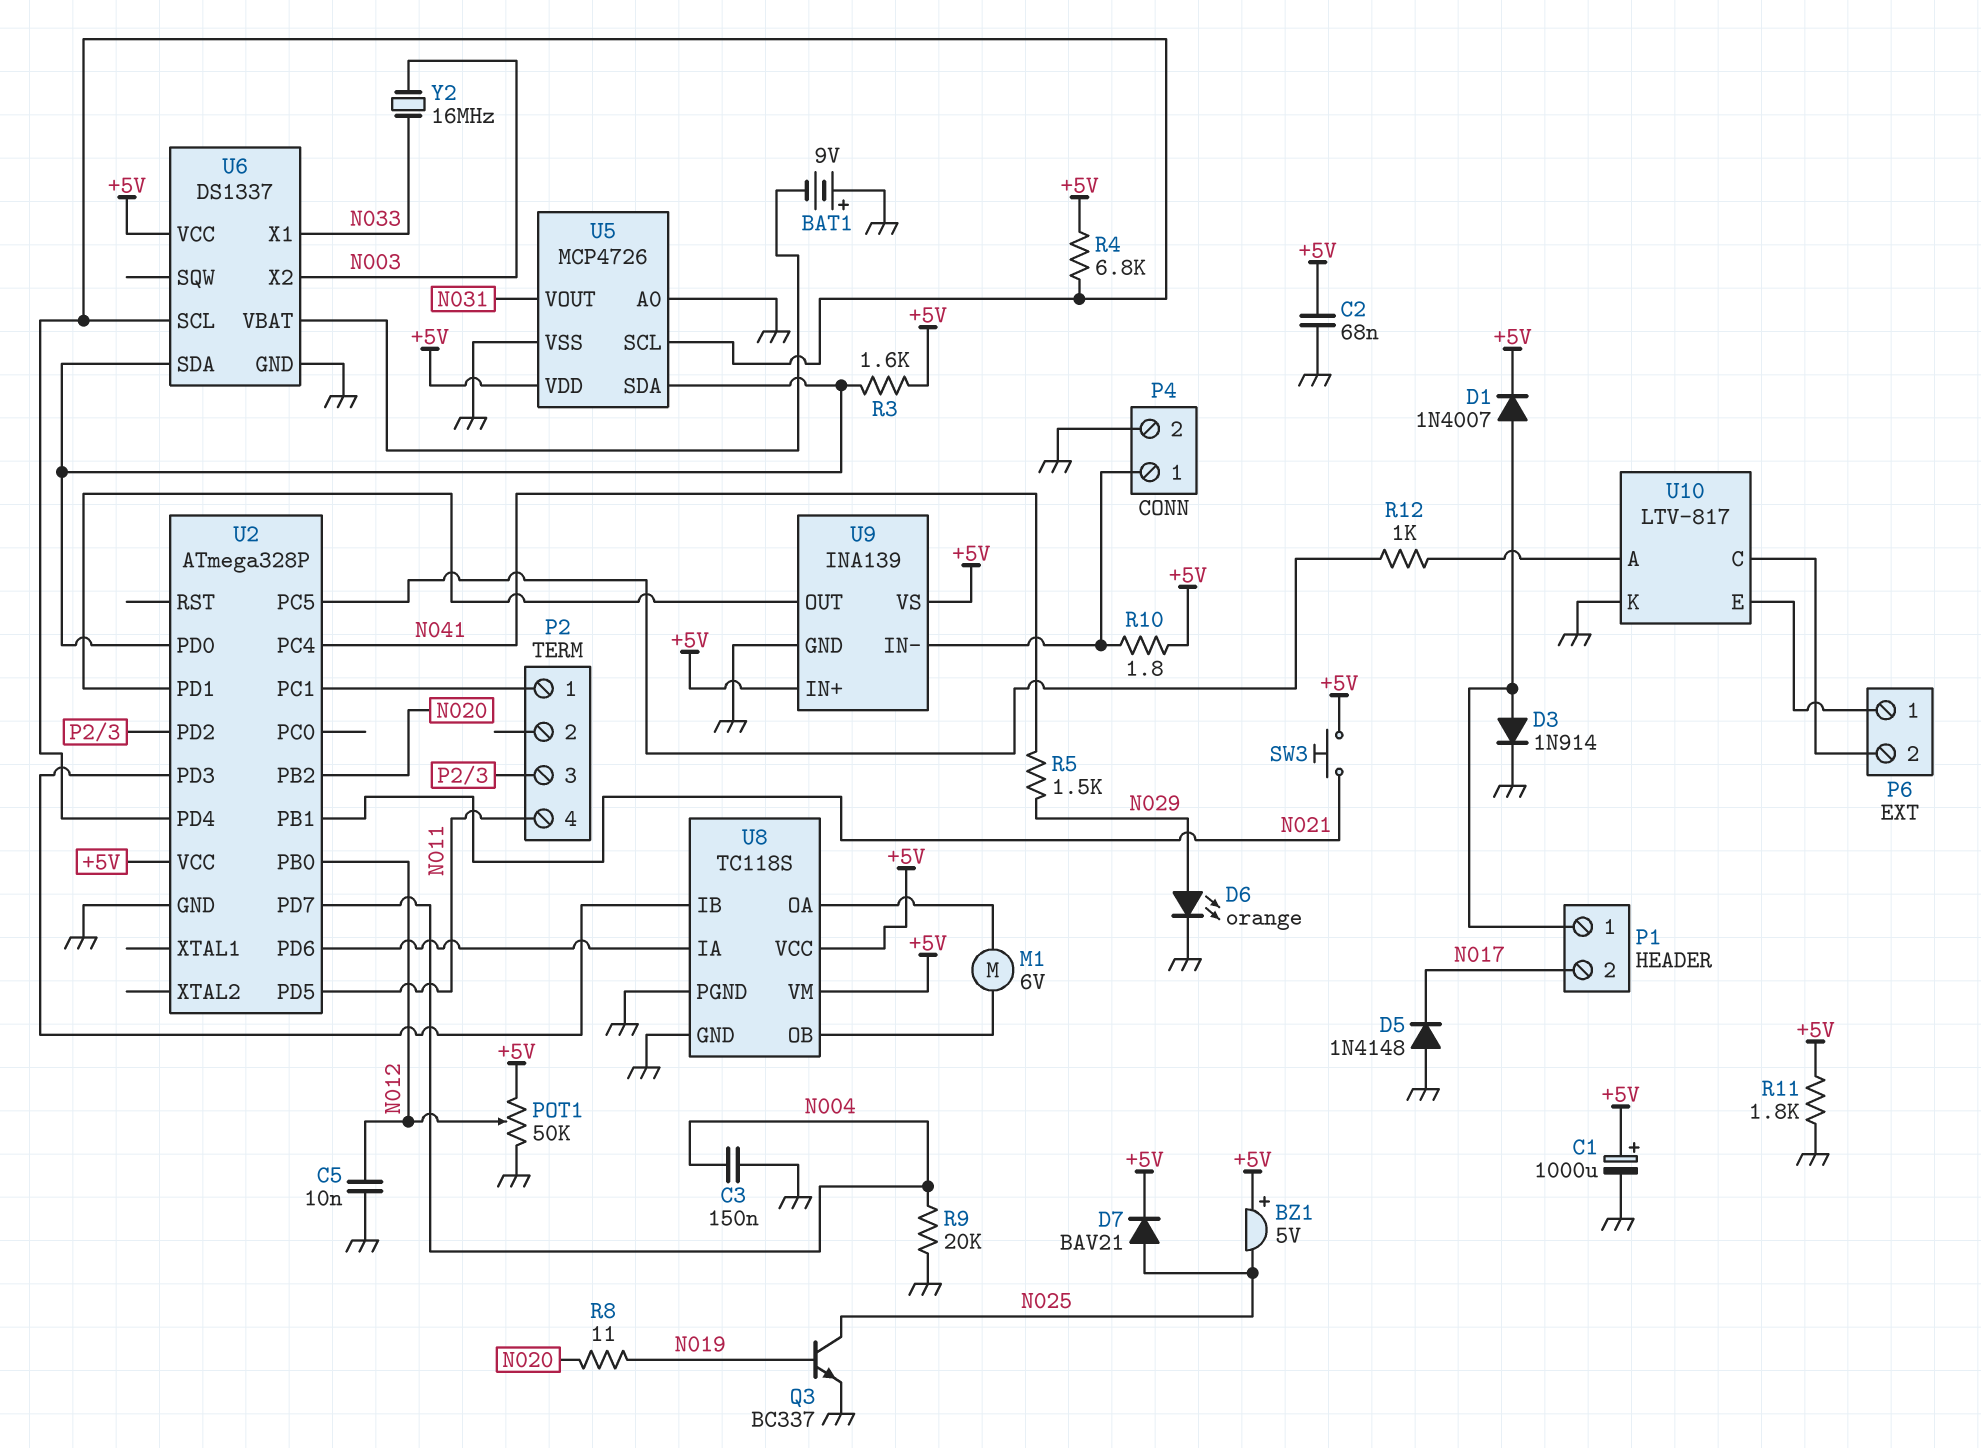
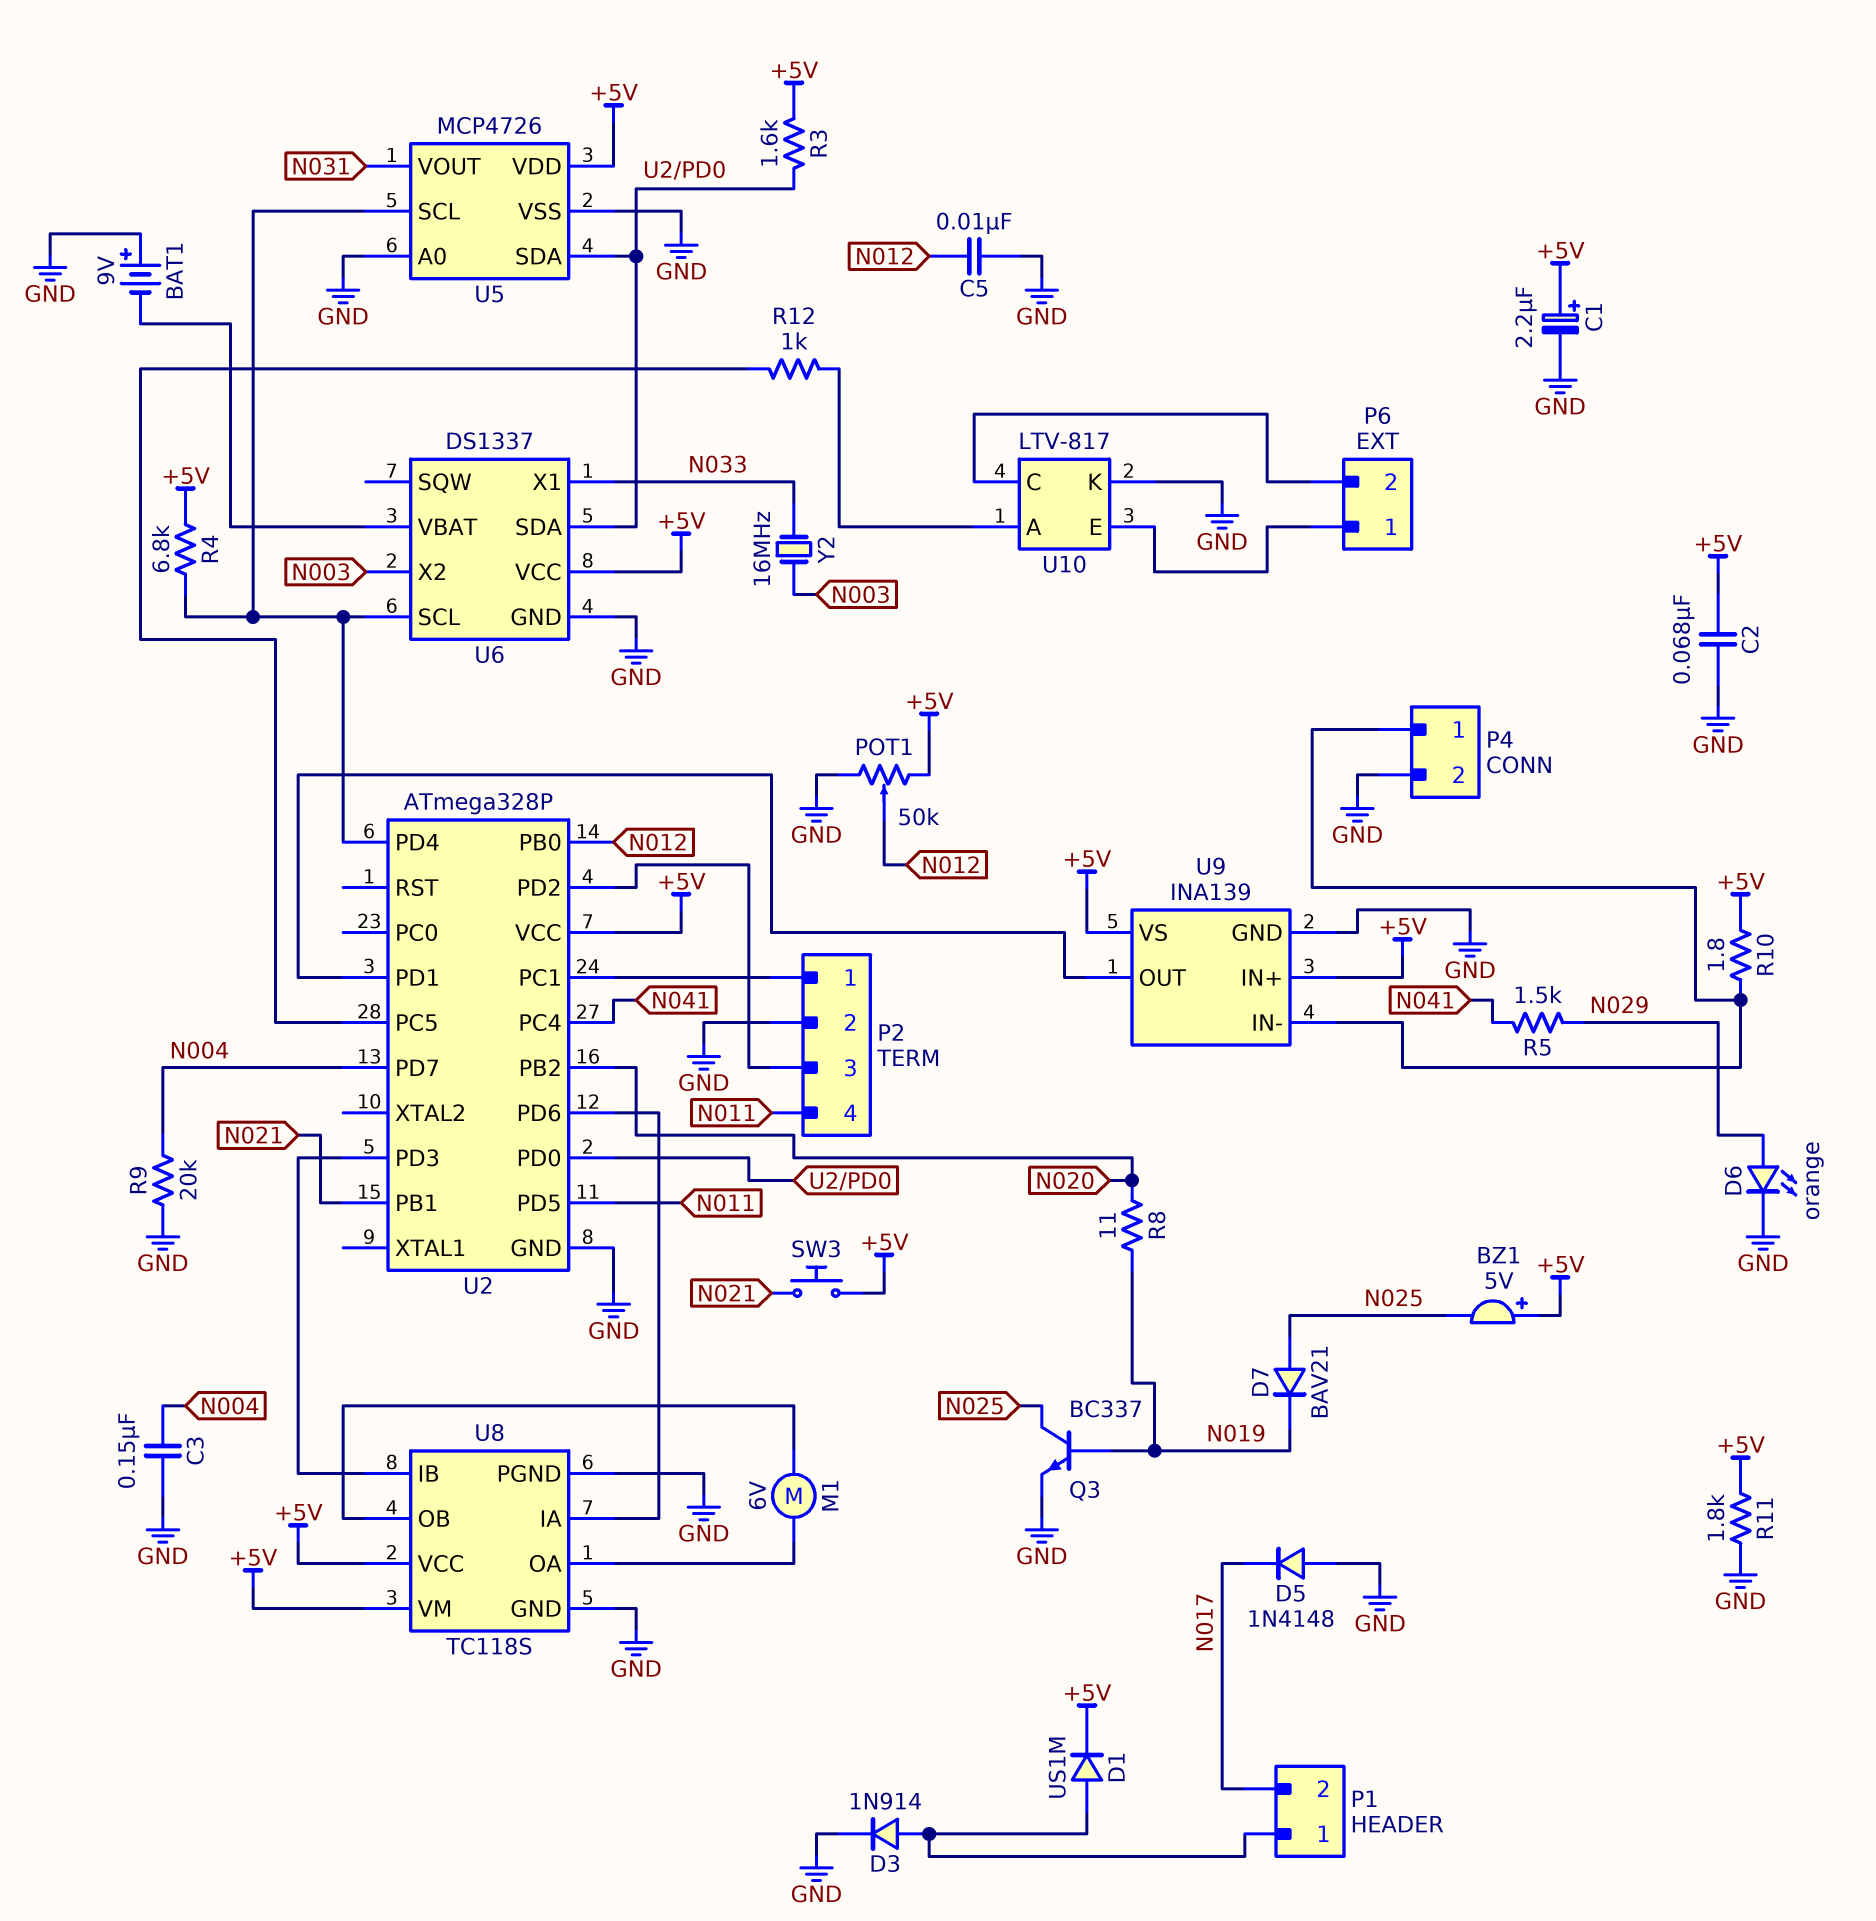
C1: 1000uF (plus +5V, minus GND) -> 2.2uF (plus +5V, minus GND)
D1: diode 1N4007 (A P1/1, K +5V) -> diode US1M (A P1/1, K +5V)
D7: diode BAV21 (A N025, K +5V) -> diode BAV21 (A N025, K N019)
P2 pin 2: none -> GND

